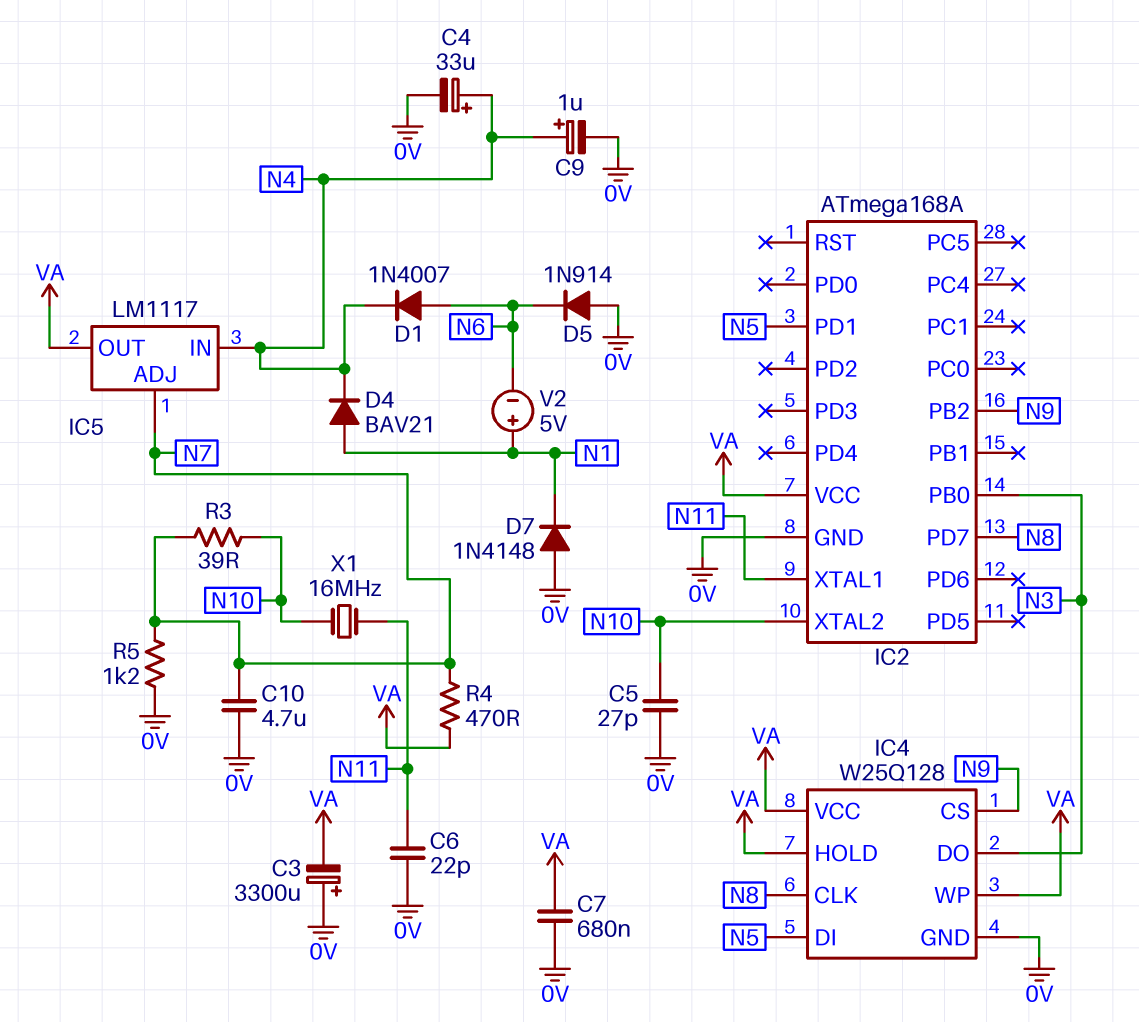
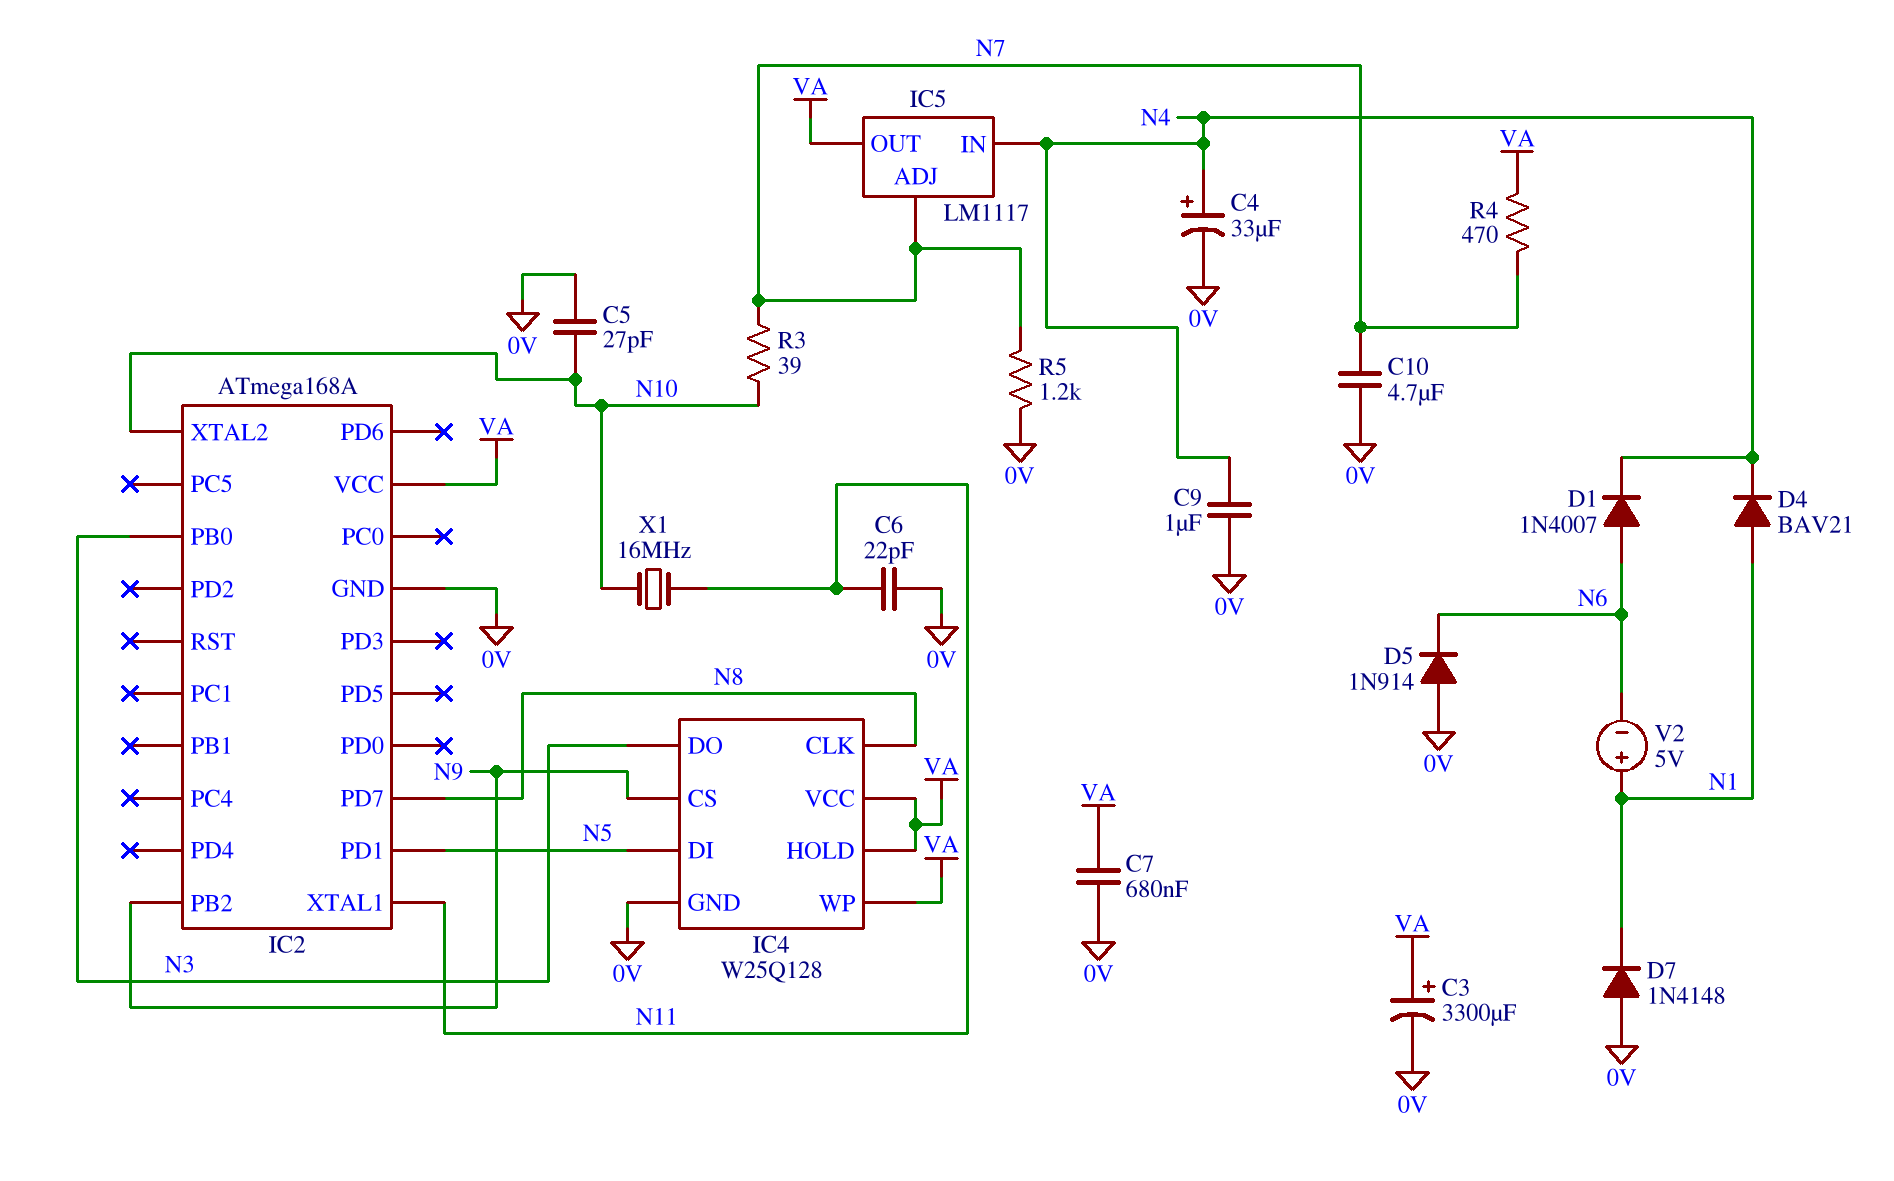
C3: 3300uF (plus 0V, minus VA) -> 3300uF (plus VA, minus 0V)
C9: 1uF (plus N4, minus 0V) -> 1uF (0V, N4)

